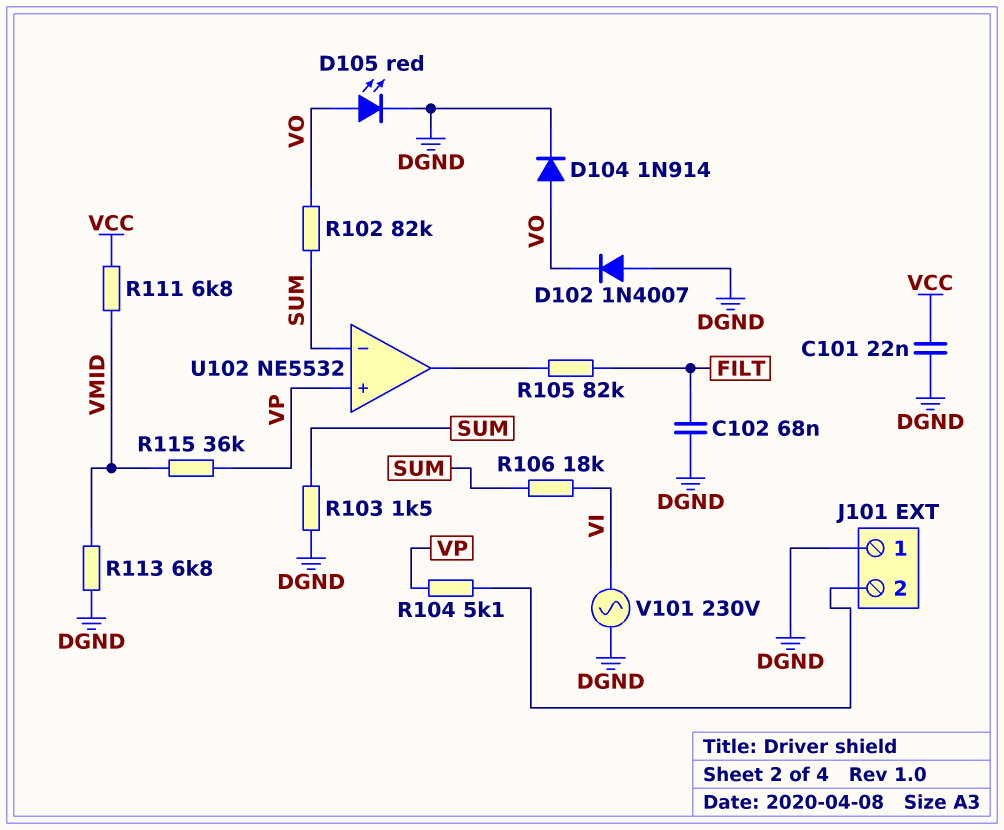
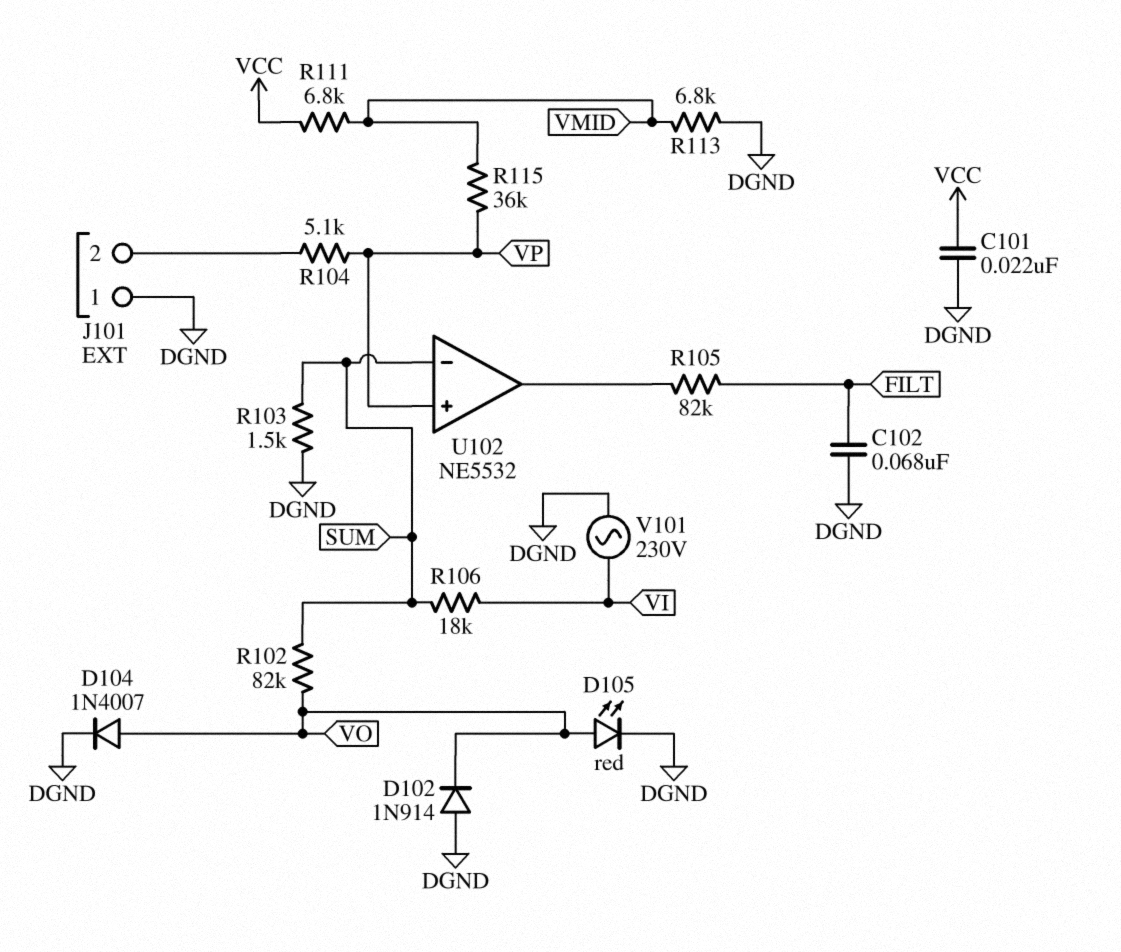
D102: diode 1N4007 (A DGND, K VO) -> diode 1N914 (A DGND, K VO)
D104: diode 1N914 (A VO, K DGND) -> diode 1N4007 (A VO, K DGND)

